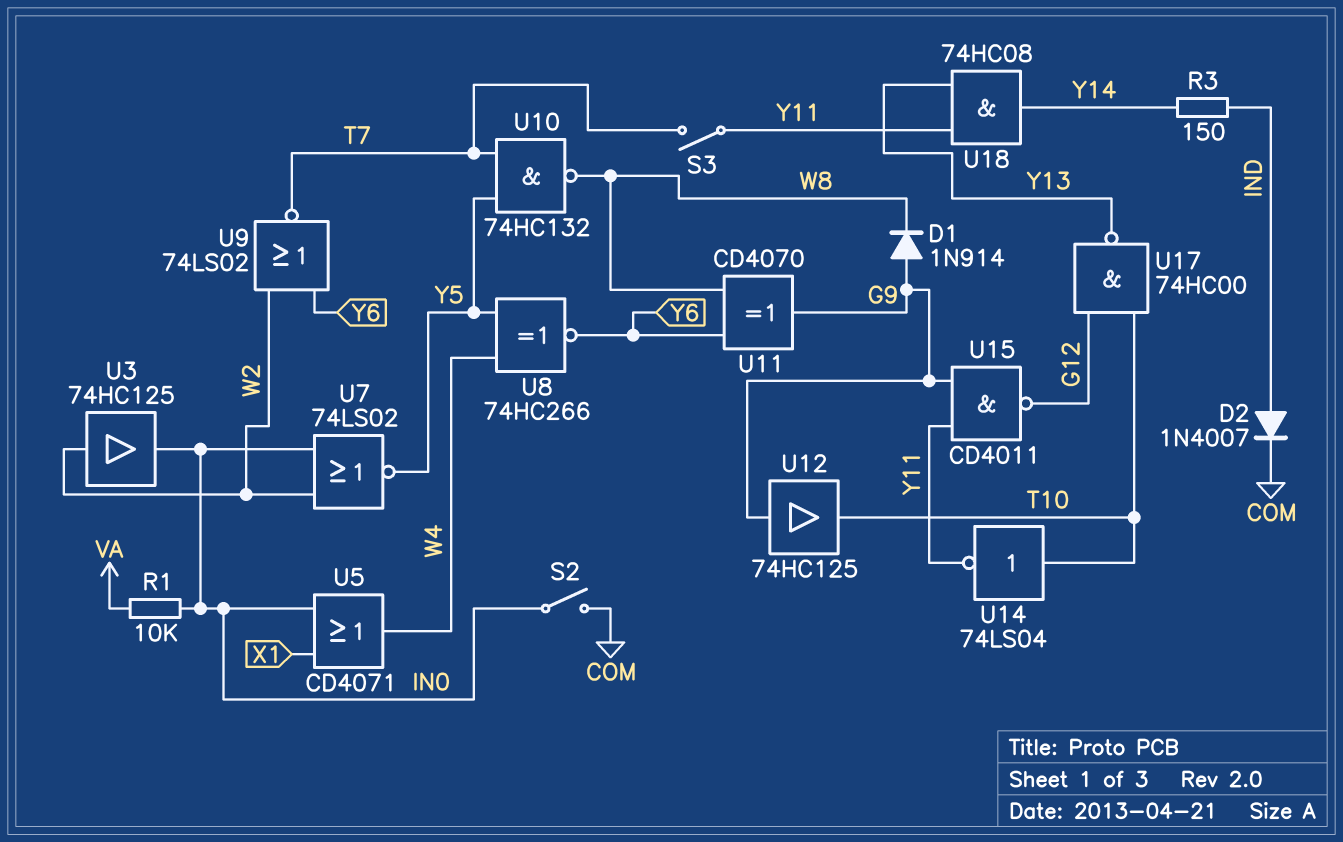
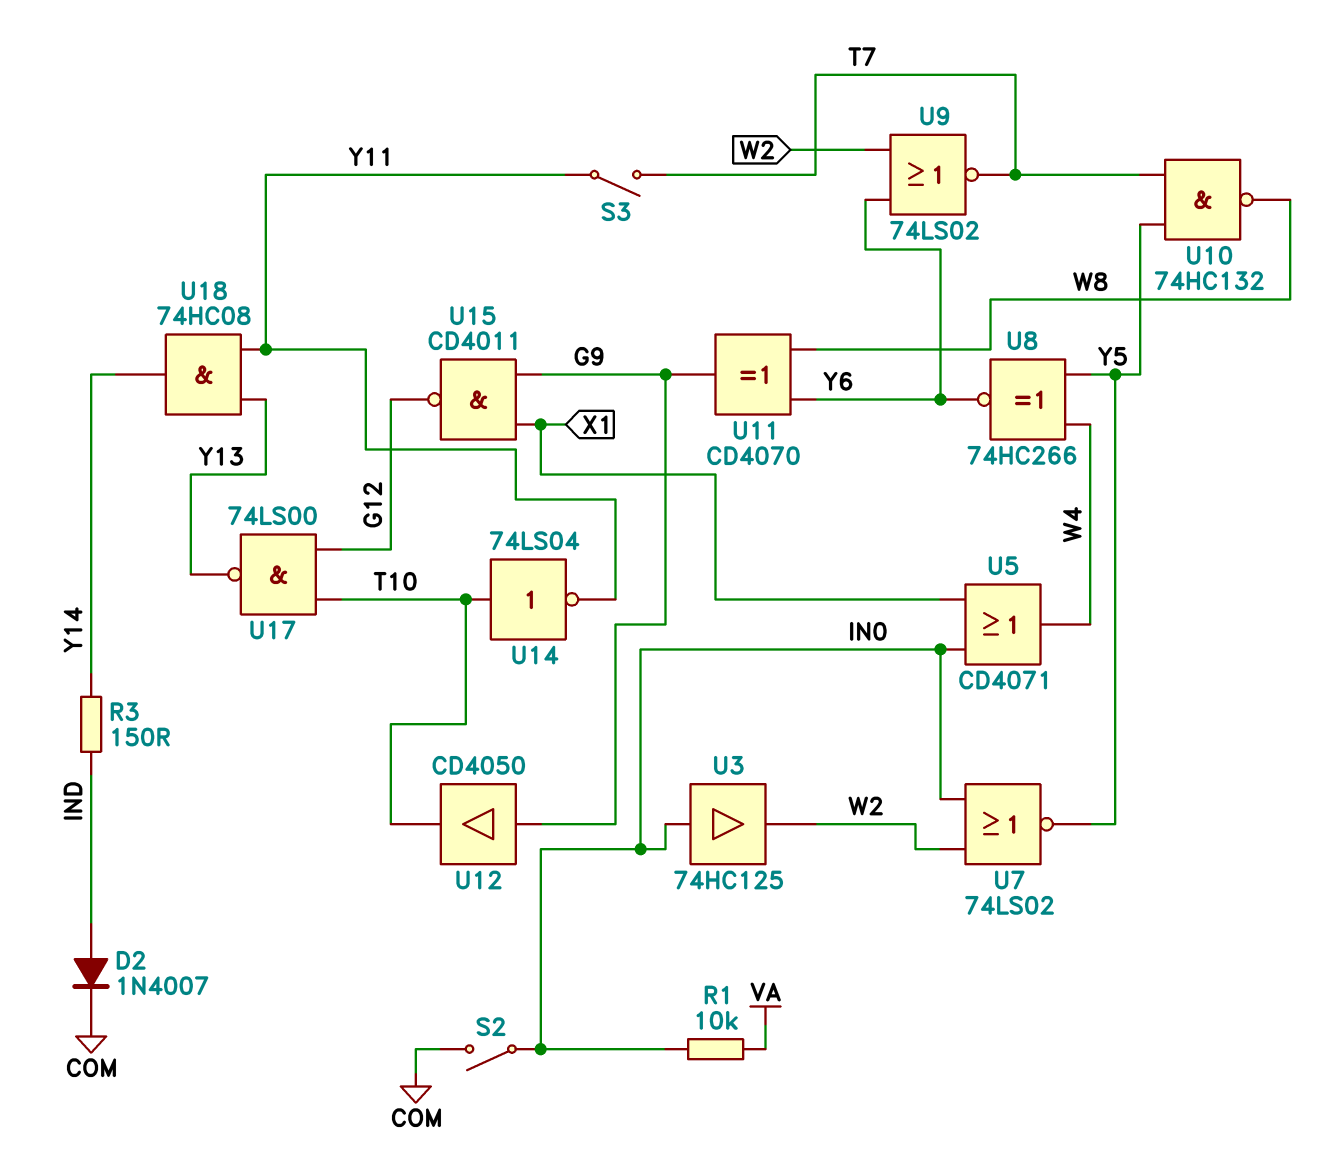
D1: diode 1N914 (A G9, K W8) -> none
U3: buffer 74HC125 (in W2, out IN0) -> buffer 74HC125 (in IN0, out W2)
U12: buffer 74HC125 (in G9, out T10) -> buffer CD4050 (in G9, out T10)
U15: NAND CD4011 (in G9, in Y11, out G12) -> NAND CD4011 (in G9, in X1, out G12)
U17: NAND 74HC00 (in G12, in T10, out Y13) -> NAND 74LS00 (in G12, in T10, out Y13)

